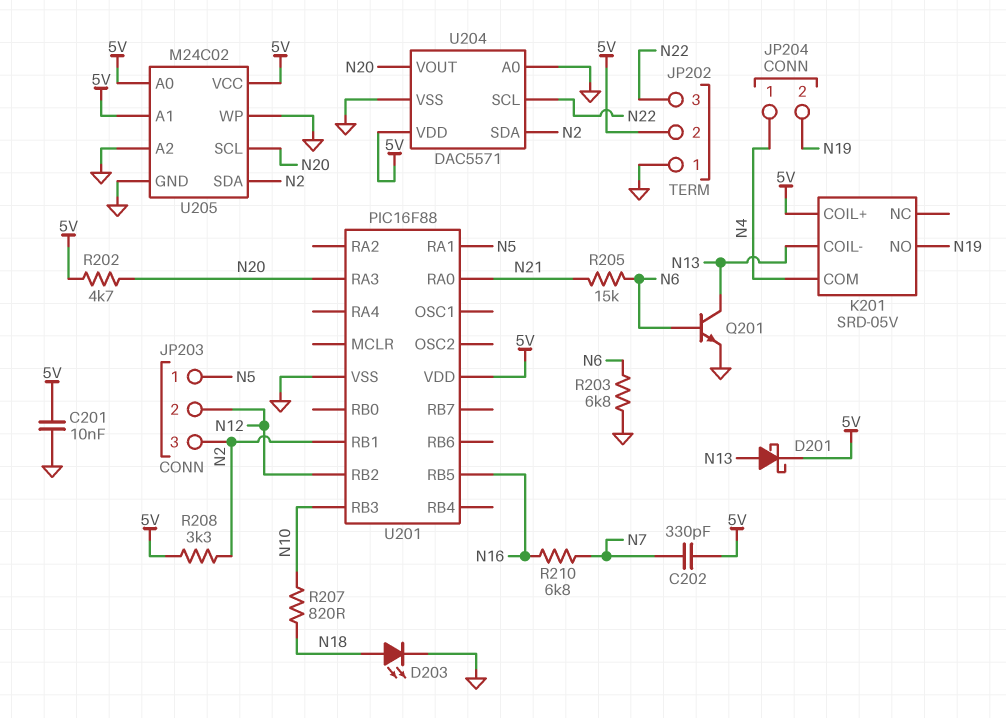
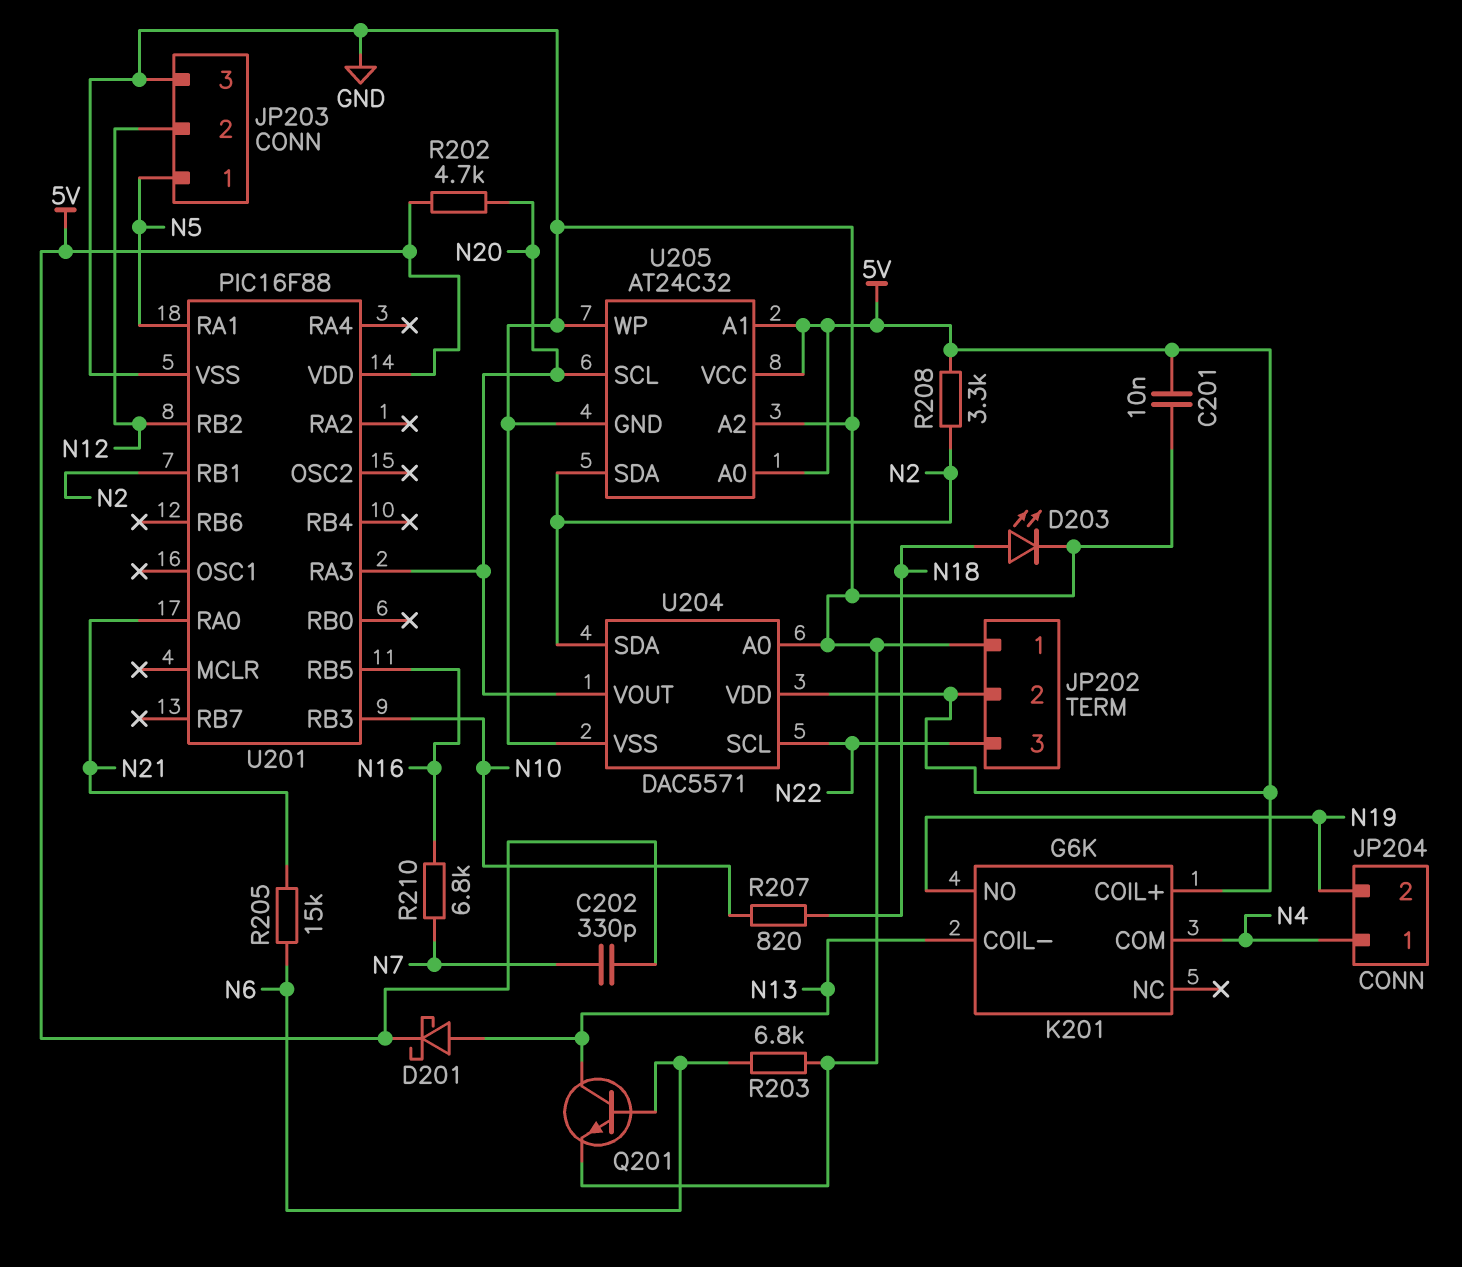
JP203 pin 3: N2 -> GND
K201: SRD-05V -> G6K
U205: M24C02 -> AT24C32

